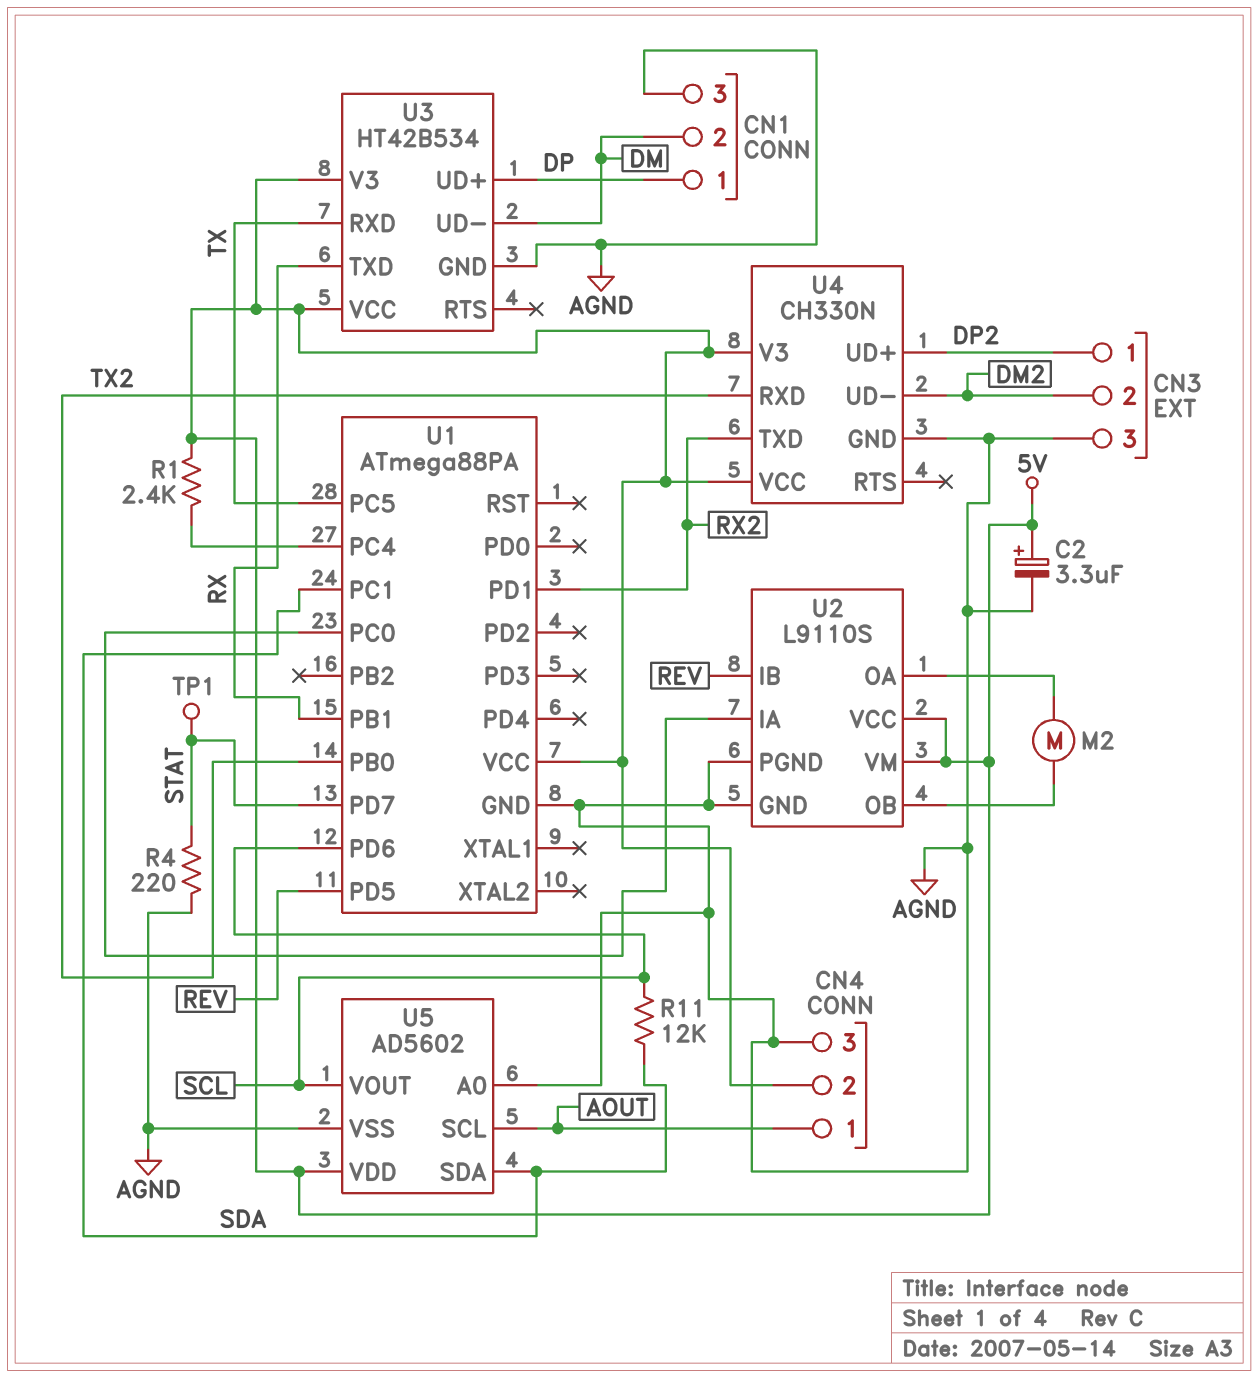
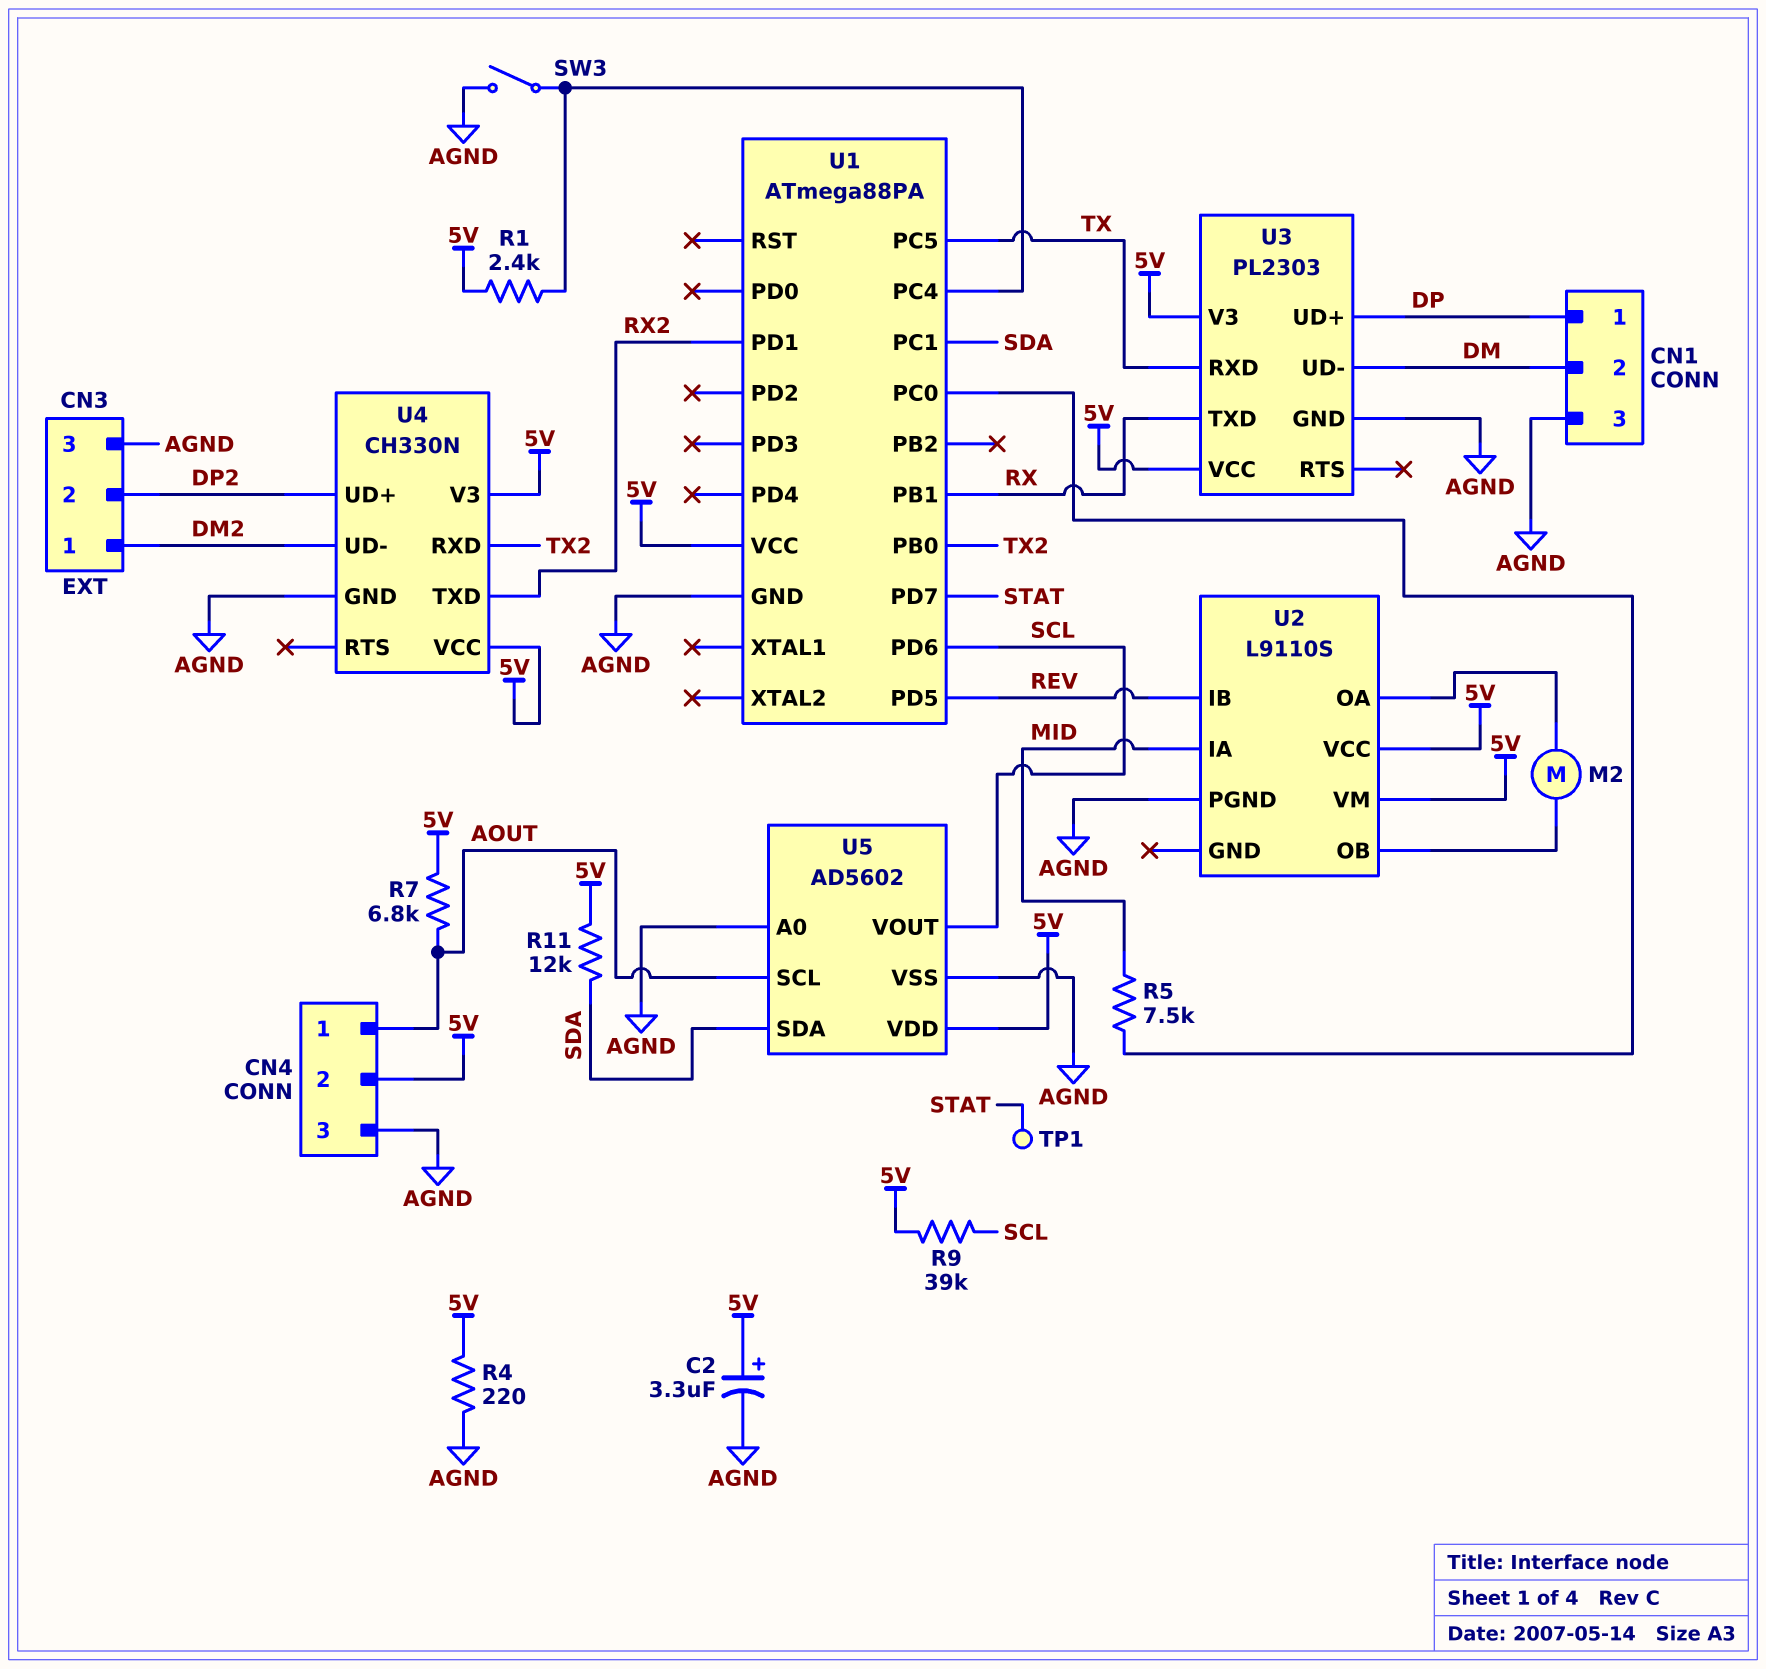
CN3 pin 1: DP2 -> DM2
CN3 pin 2: DM2 -> DP2
R4: 220 (AGND, STAT) -> 220 (5V, AGND)
R5: none -> 7.5k (MID, U1/PC0)
R7: none -> 6.8k (5V, AOUT)
R9: none -> 39k (5V, SCL)
R11: 12k (SCL, SDA) -> 12k (5V, SDA)
SW3: none -> switch (AGND, U1/PC4)
U2 pin GND: AGND -> none
U2 pin IA: U1/PC0 -> MID
U3: HT42B534 -> PL2303

